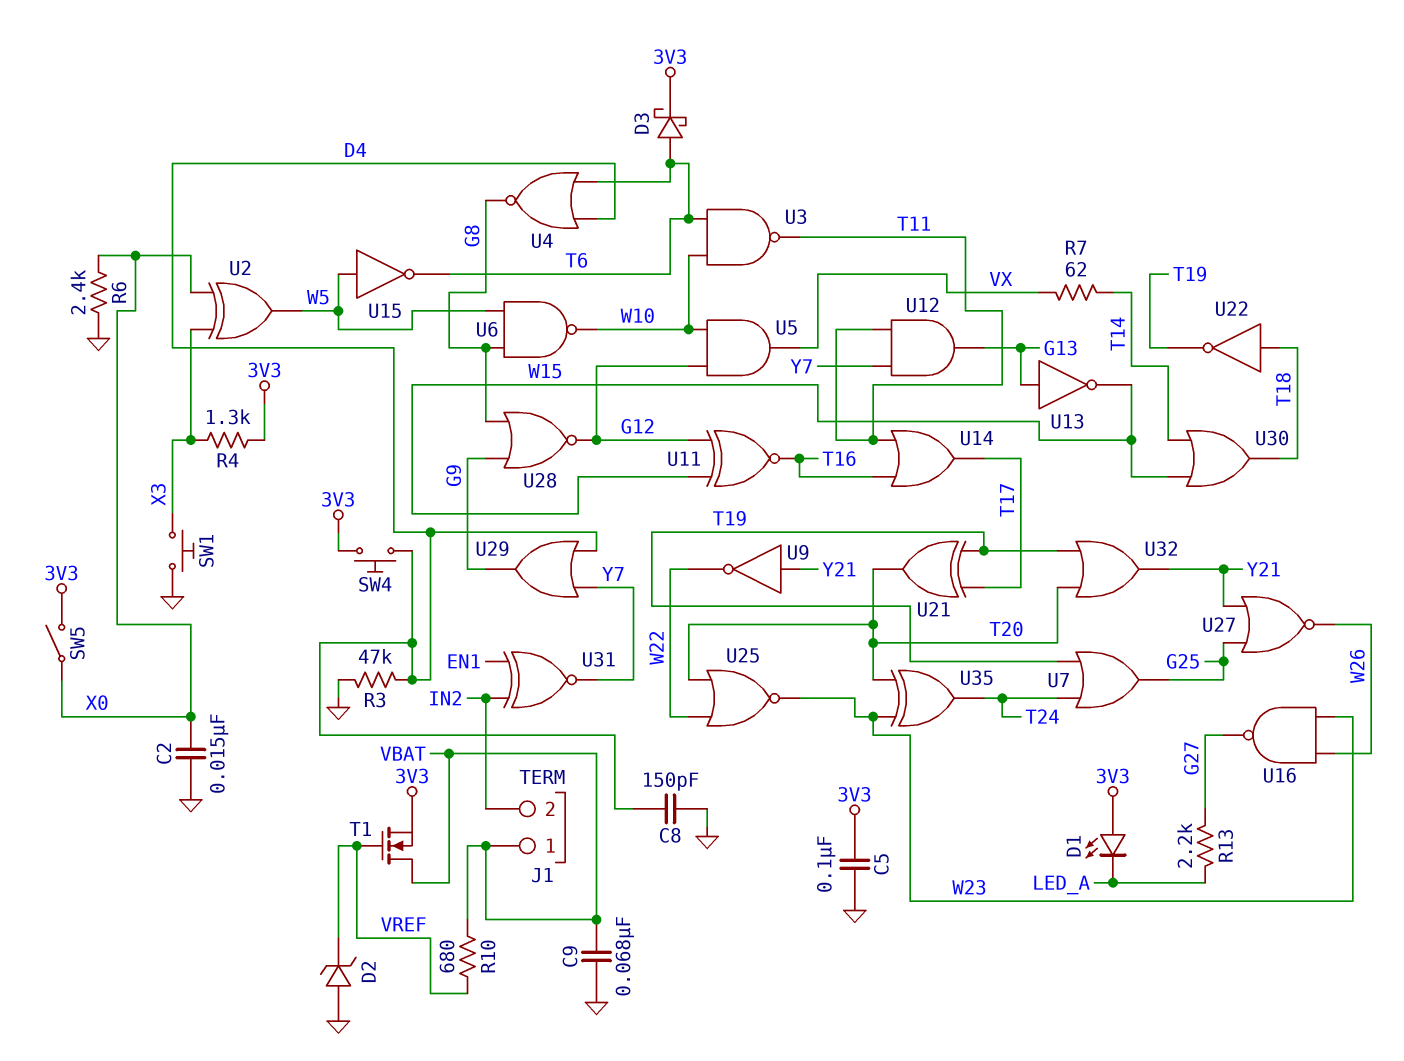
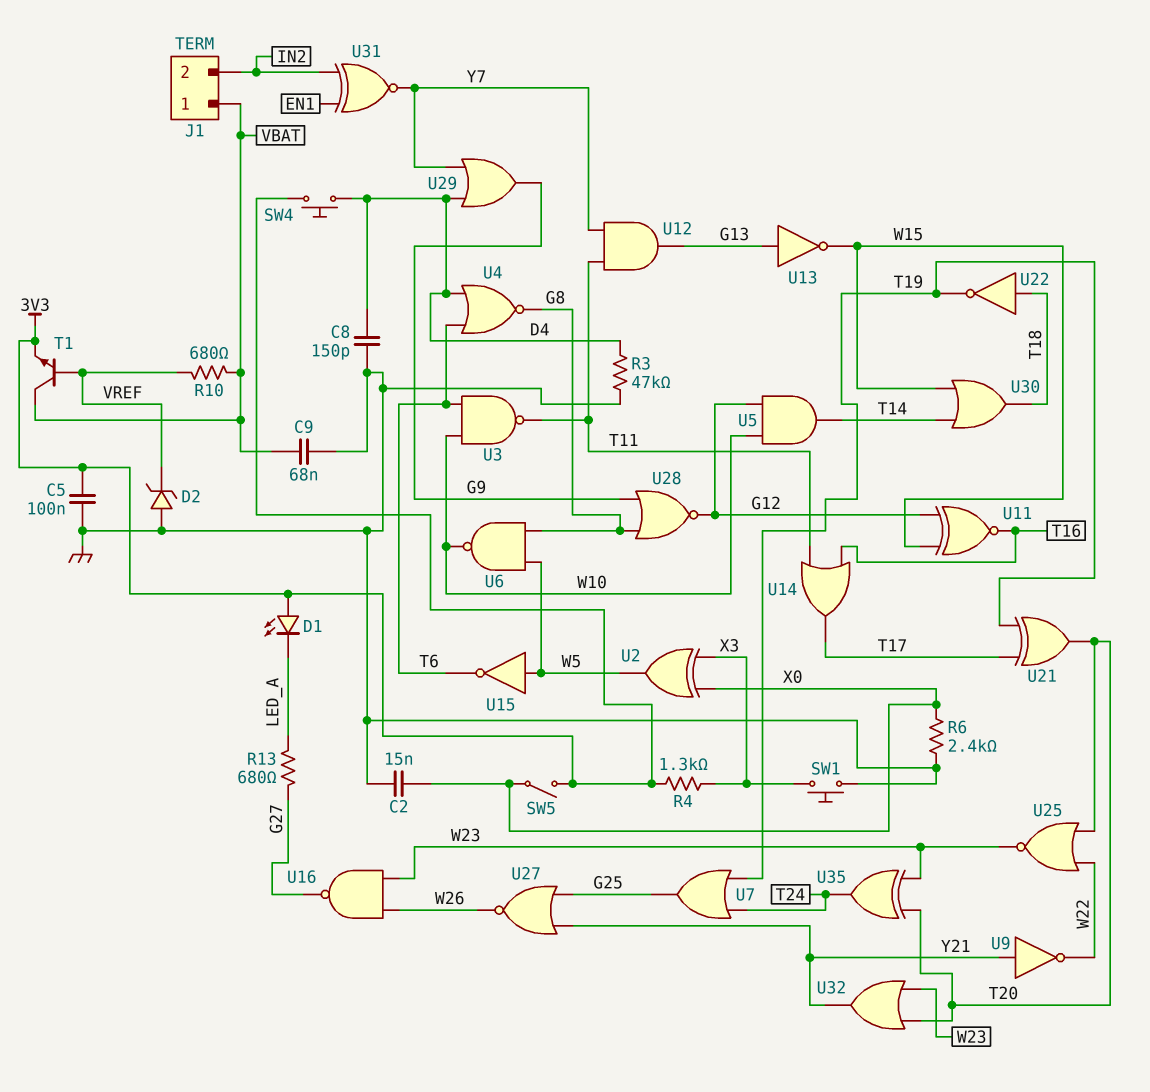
D3: schottky (A T6, K 3V3) -> none
R7: 62 (T14, VX) -> none
R13: 2.2k (G27, LED_A) -> 680 (G27, LED_A)
T1: NMOS (G VREF, D VBAT, S 3V3) -> NPN (B VREF, C VBAT, E 3V3)
U5: AND (in G12, in W10, out VX) -> AND (in G12, in W10, out T14)
U32: OR (in T19, in T20, out Y21) -> OR (in T20, in W23, out Y21)

